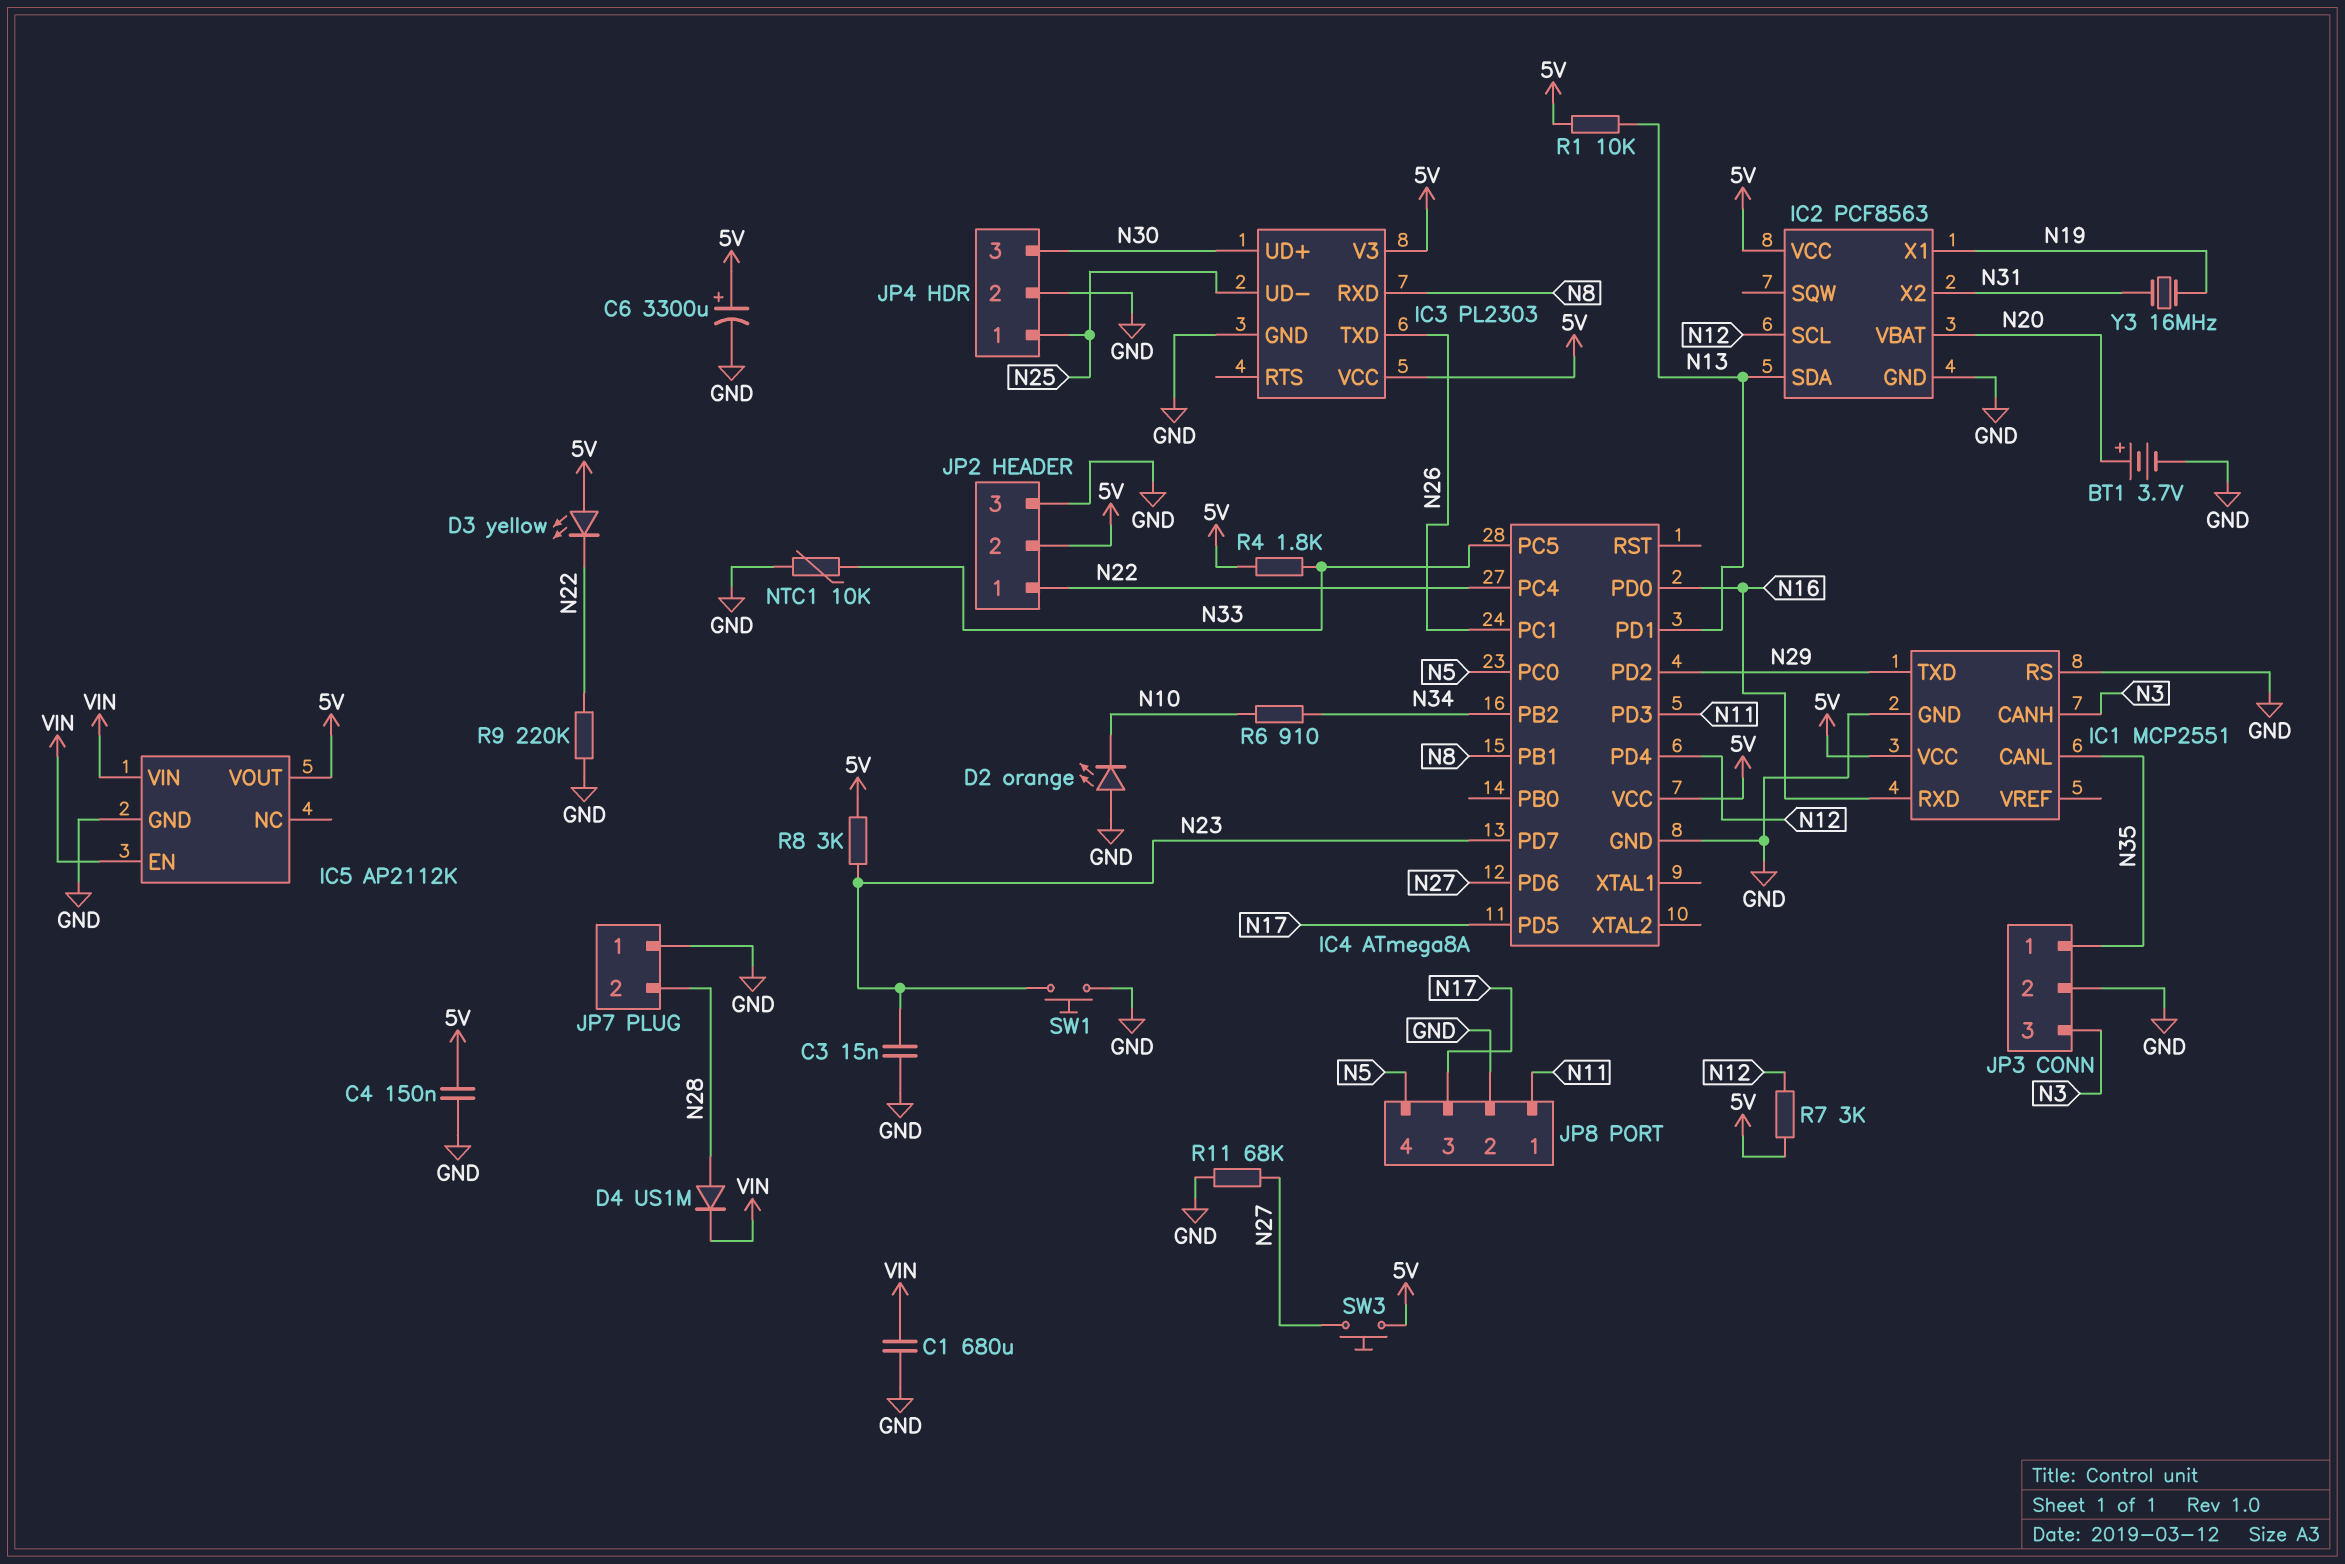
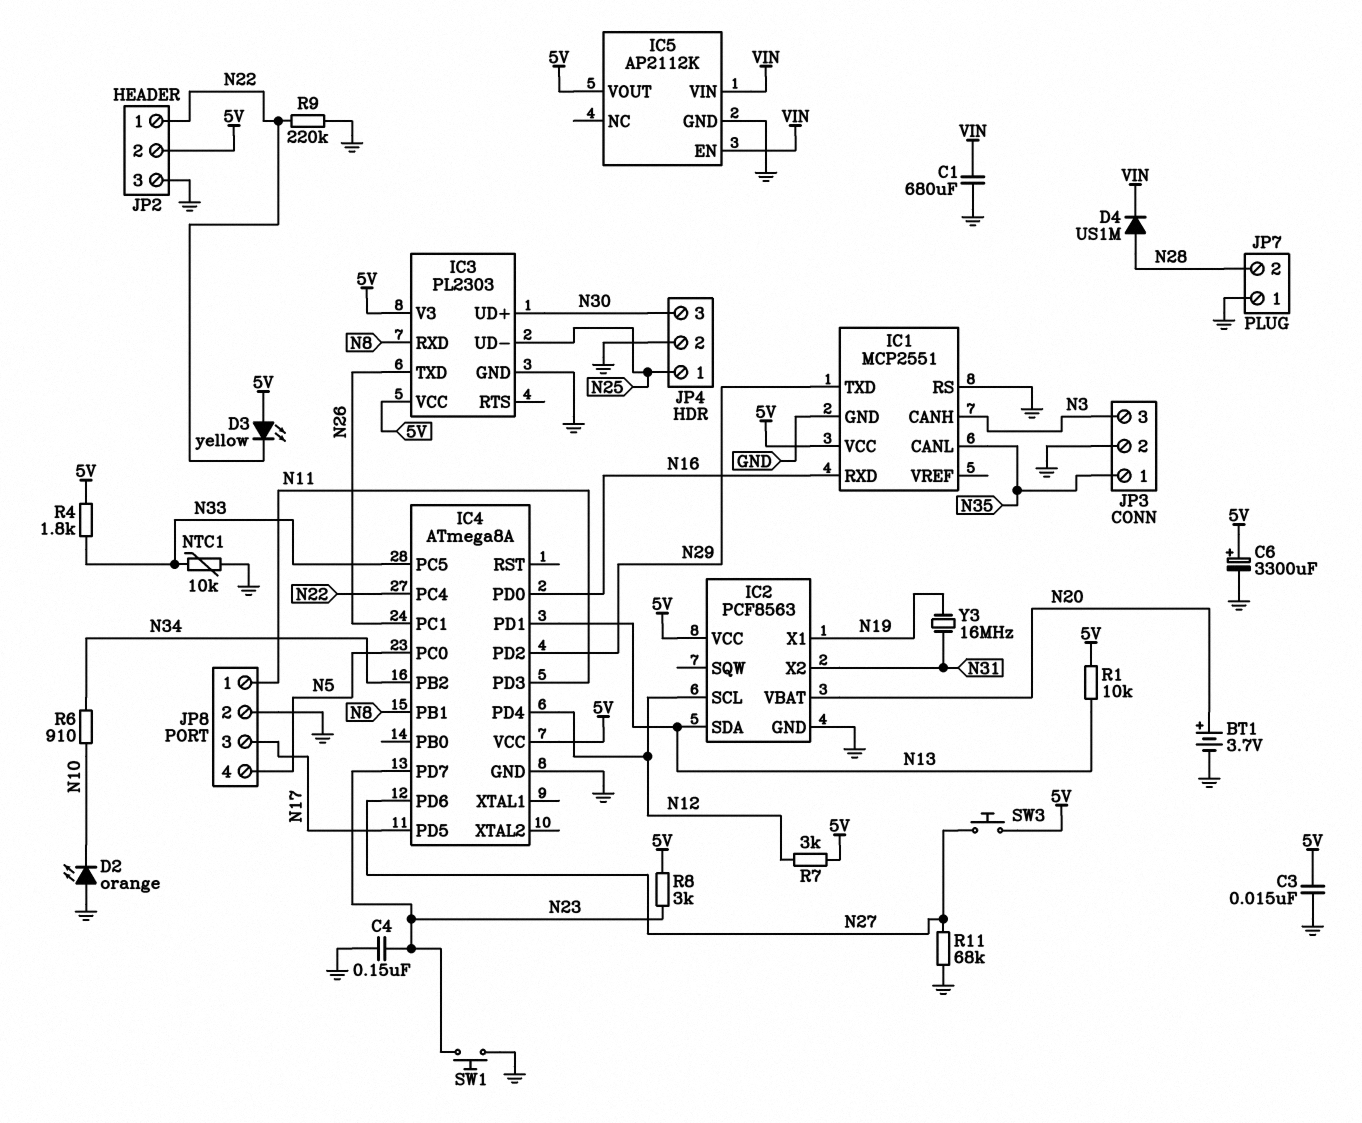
C3: 15nF (GND, N23) -> 15nF (5V, GND)
C4: 150nF (5V, GND) -> 150nF (GND, N23)

